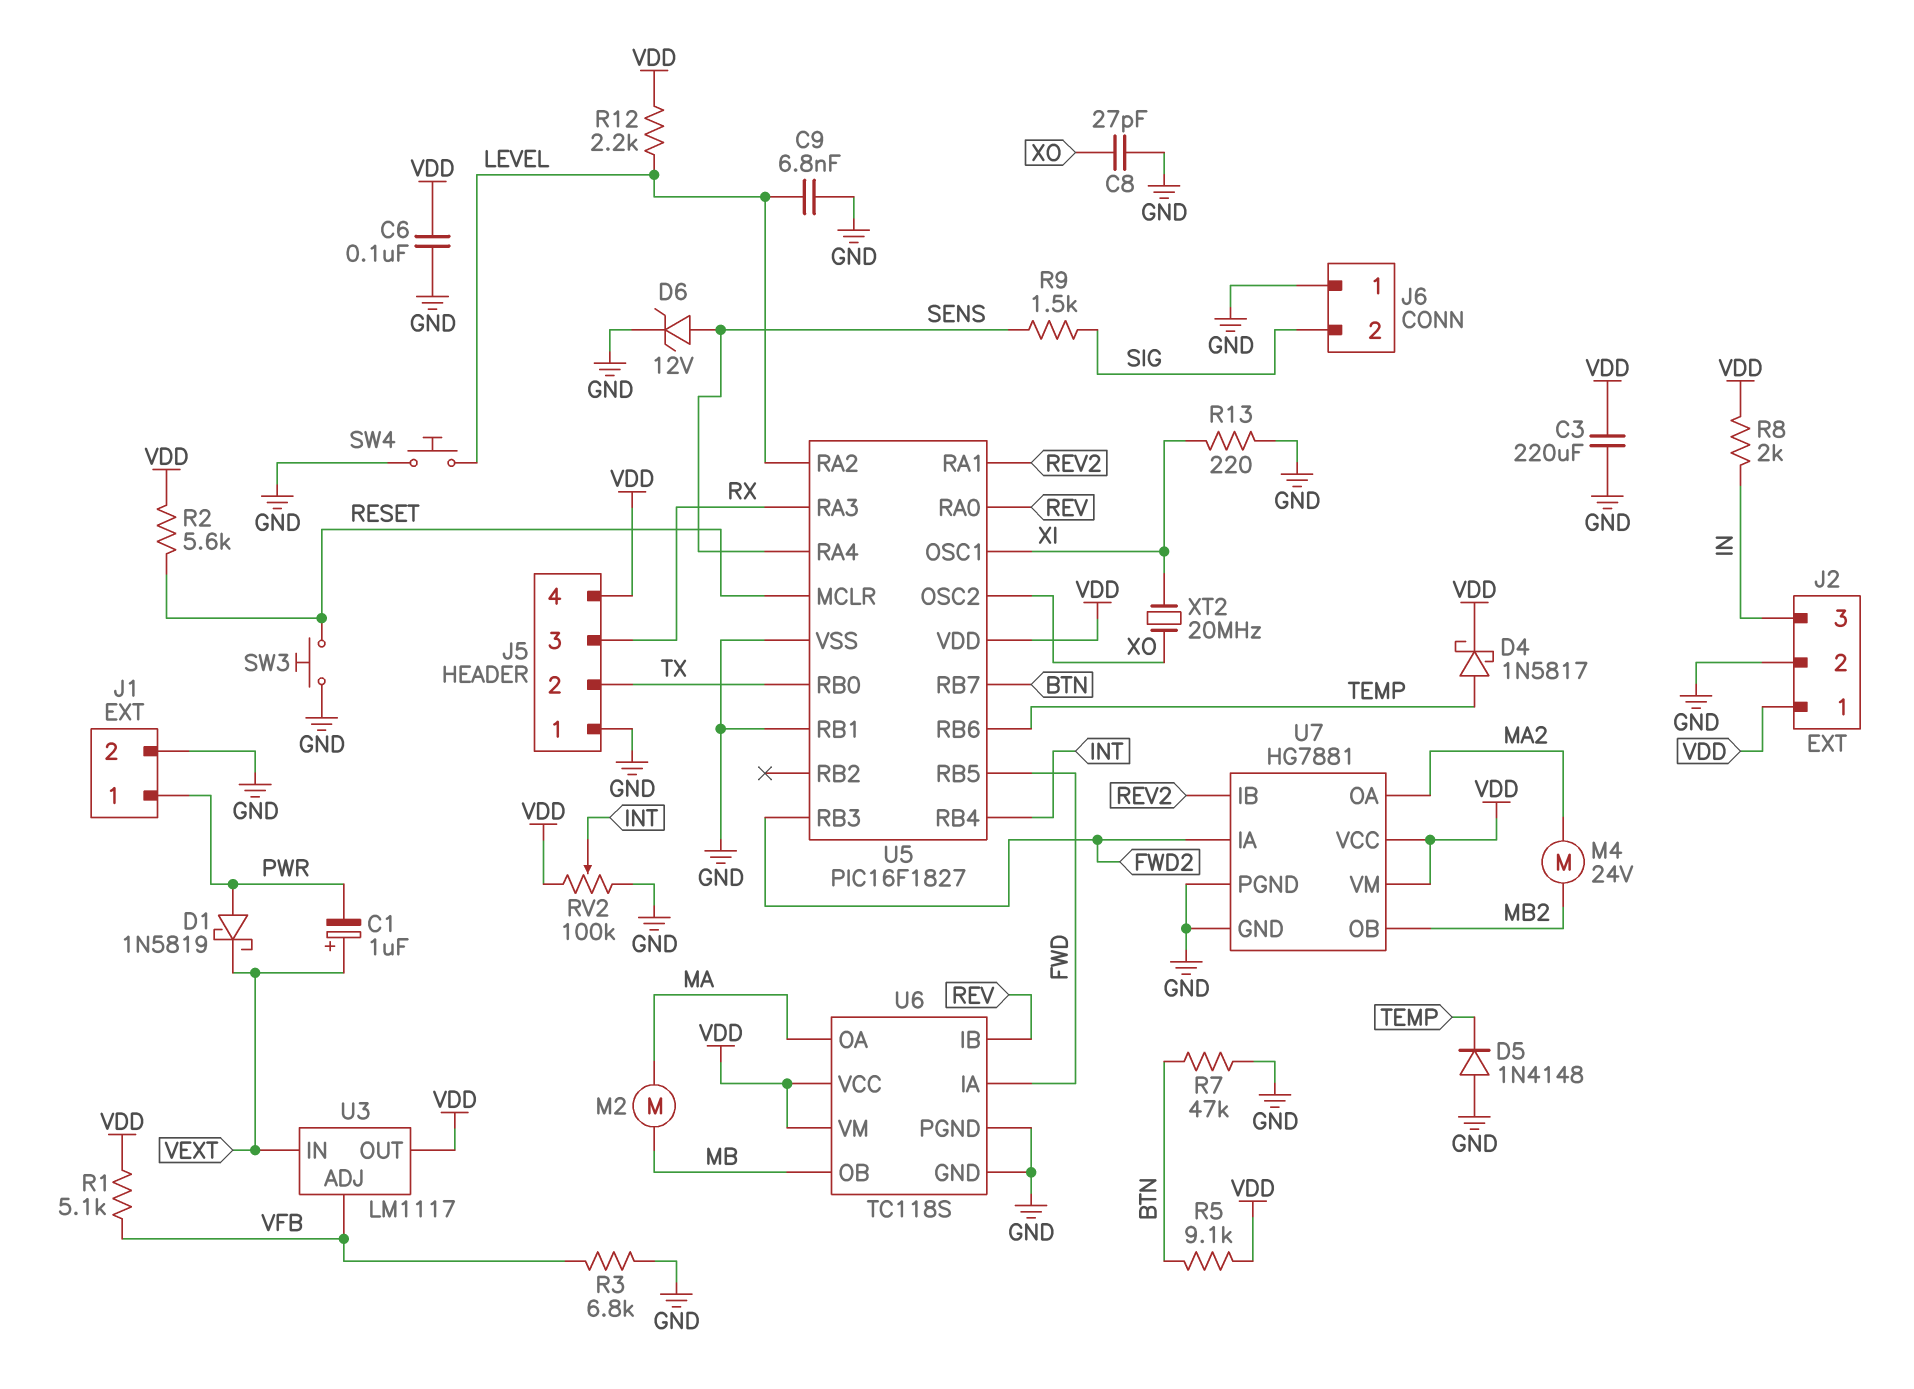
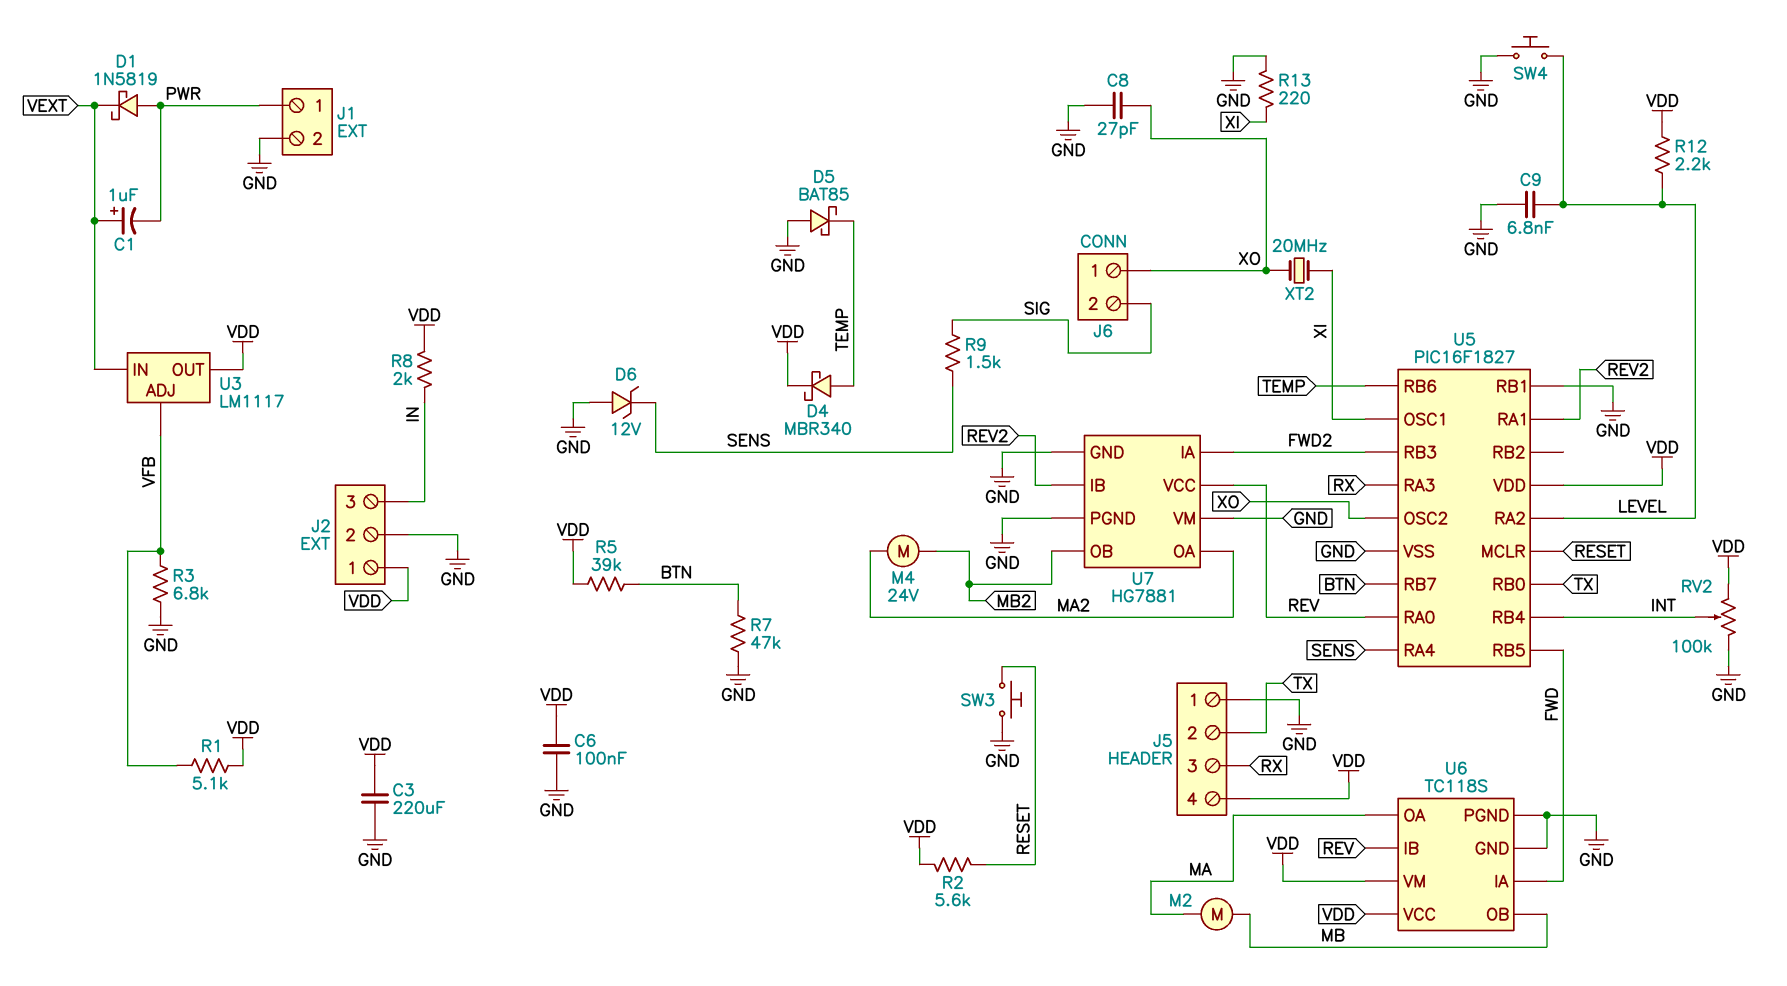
D4: schottky 1N5817 (A TEMP, K VDD) -> schottky MBR340 (A TEMP, K VDD)
D5: diode 1N4148 (A GND, K TEMP) -> schottky BAT85 (A GND, K TEMP)
D6: zener 12V (A SENS, K GND) -> zener 12V (A GND, K SENS)
J6 pin 1: GND -> XO
R5: 9.1k (BTN, VDD) -> 39k (BTN, VDD)
U7 pin VCC: VDD -> REV
U7 pin VM: VDD -> GND

